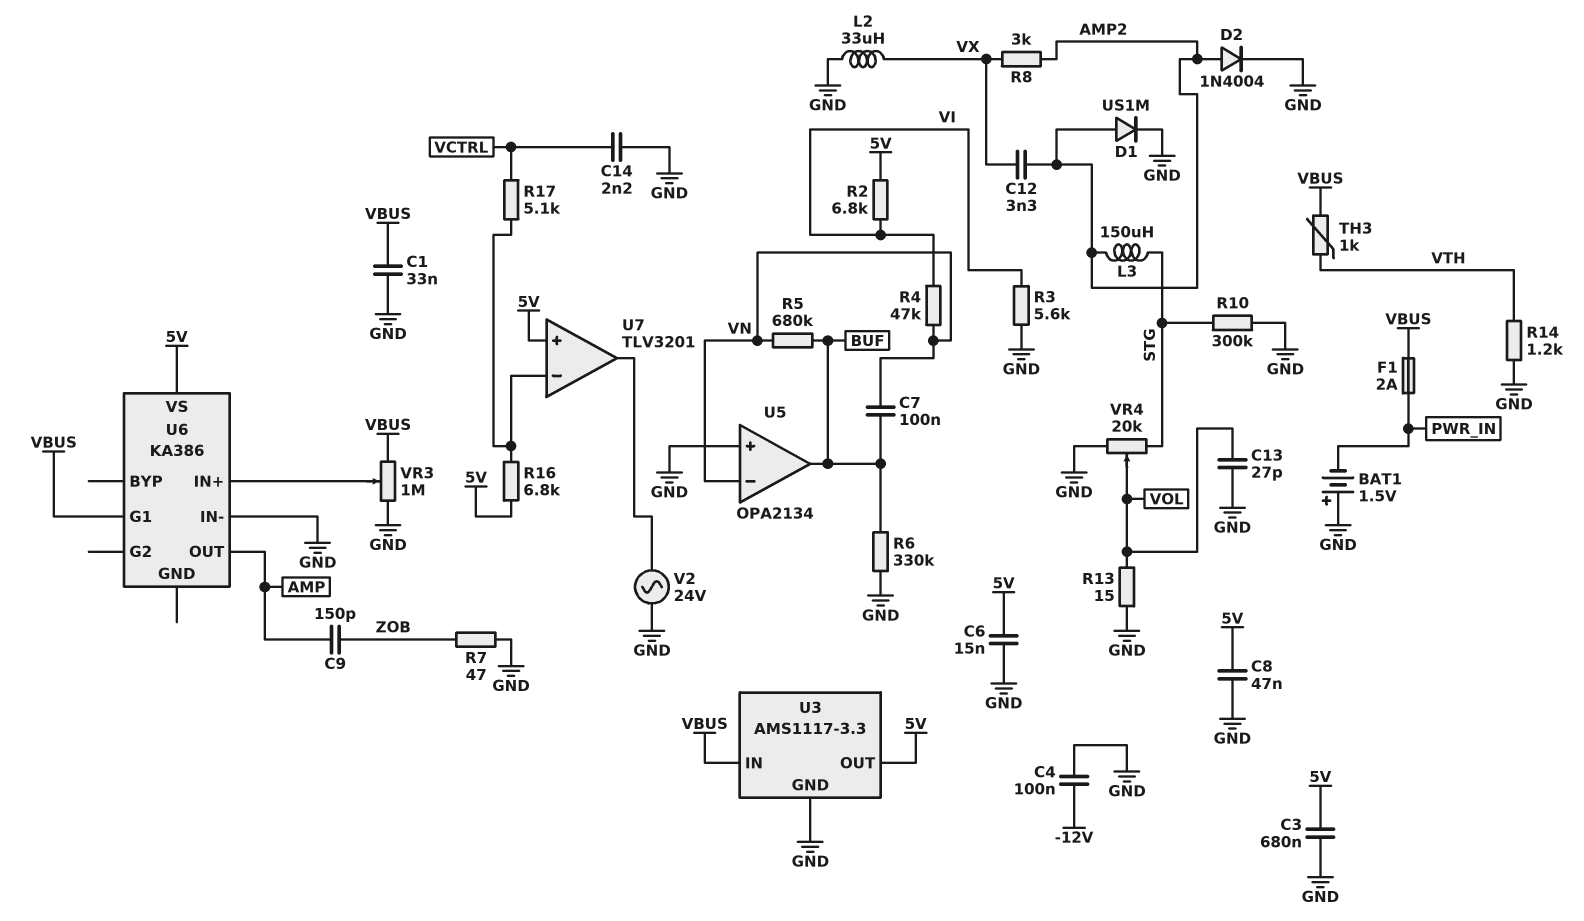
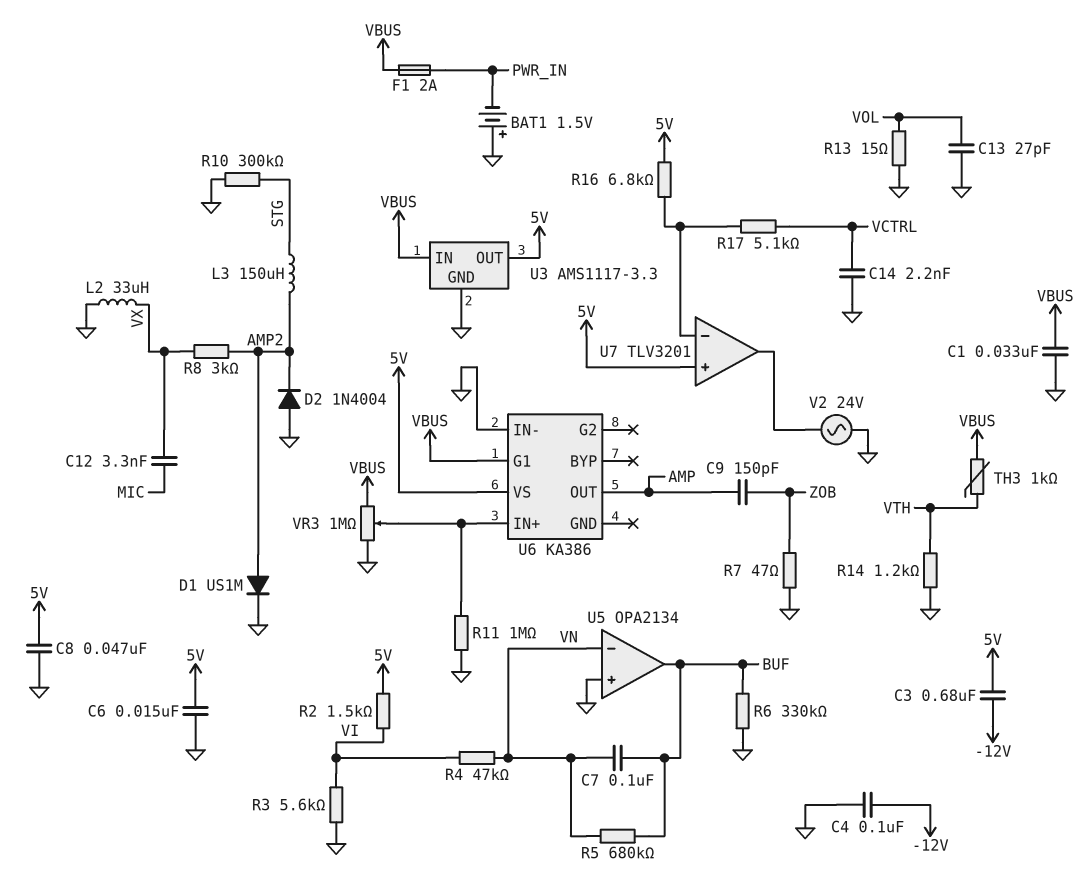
C3: 680nF (5V, GND) -> 680nF (-12V, 5V)
C12: 3.3nF (AMP2, VX) -> 3.3nF (MIC, VX)
D2: diode 1N4004 (A AMP2, K GND) -> diode 1N4004 (A GND, K AMP2)
R2: 6.8k (5V, VI) -> 1.5k (5V, VI)
R11: none -> 1M (GND, U6/IN+)
VR4: 20k (GND, STG, wiper VOL) -> none

